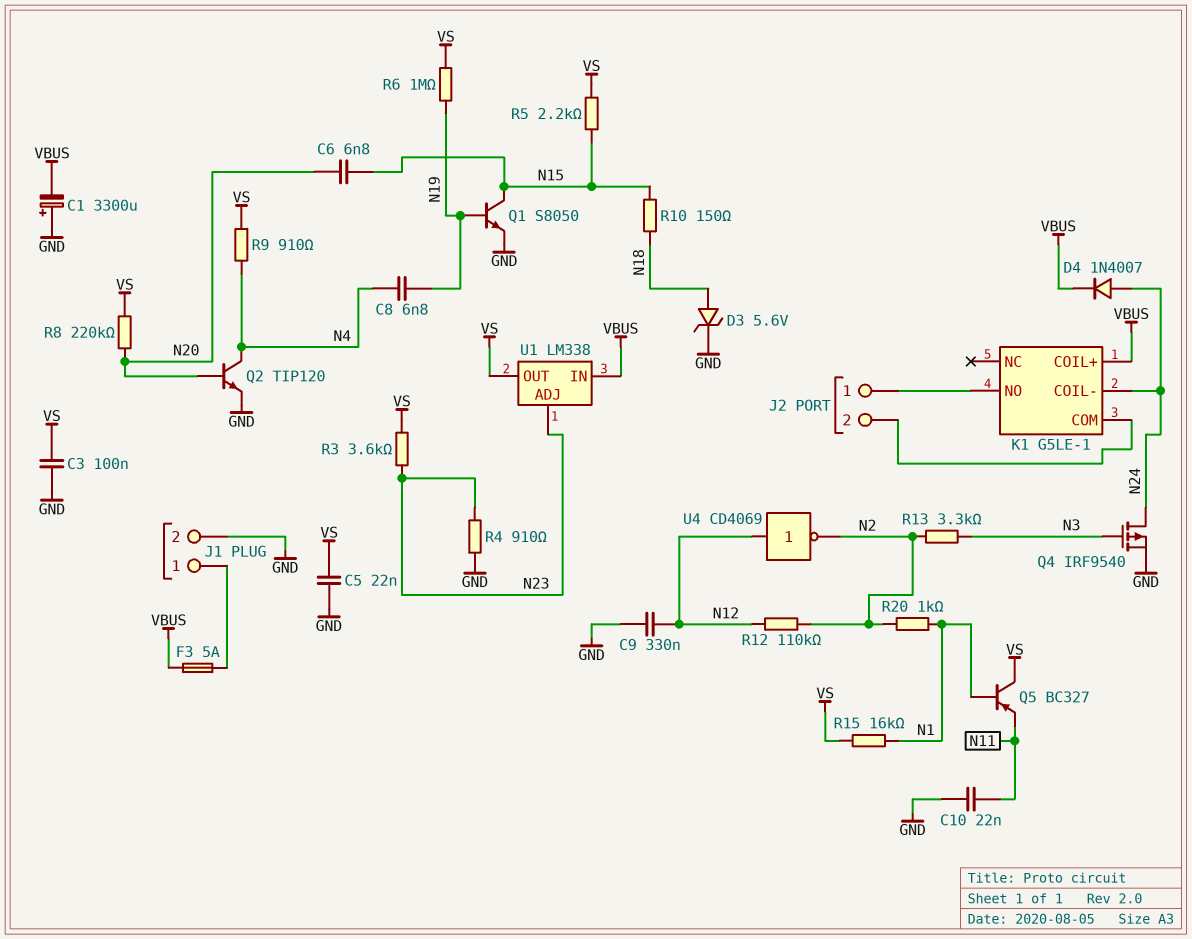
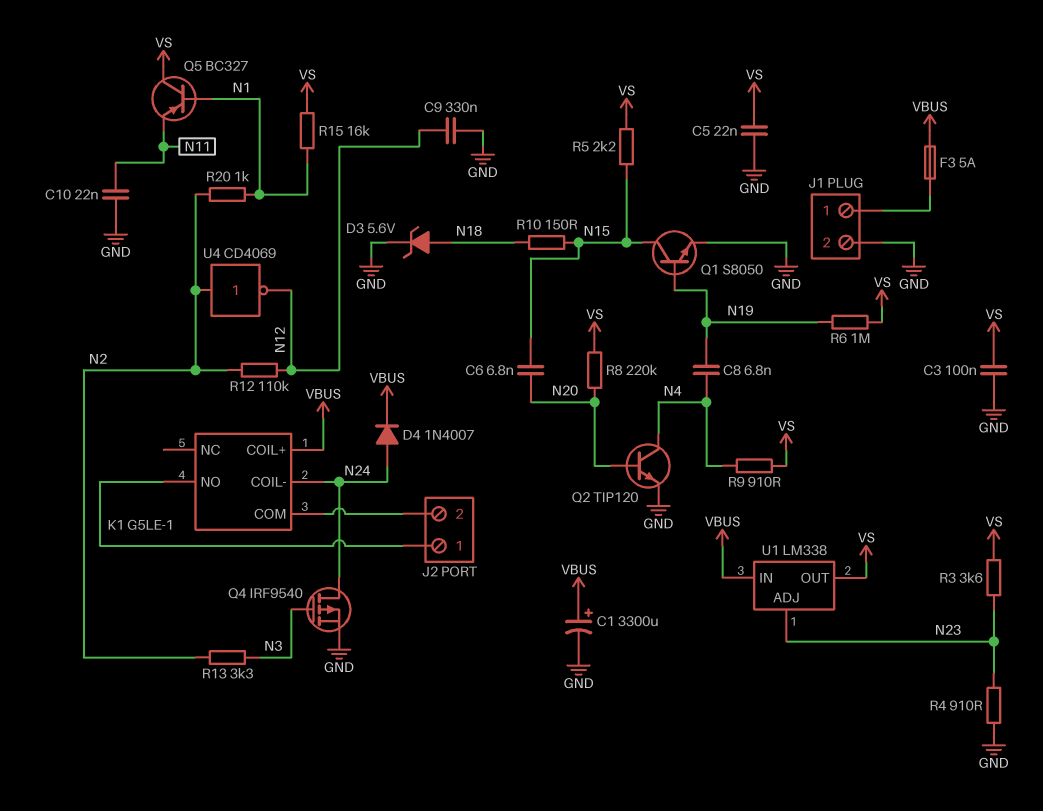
C1: 3300uF (plus GND, minus VBUS) -> 3300uF (plus VBUS, minus GND)
U4: NOT CD4069 (in N12, out N2) -> NOT CD4069 (in N2, out N12)

